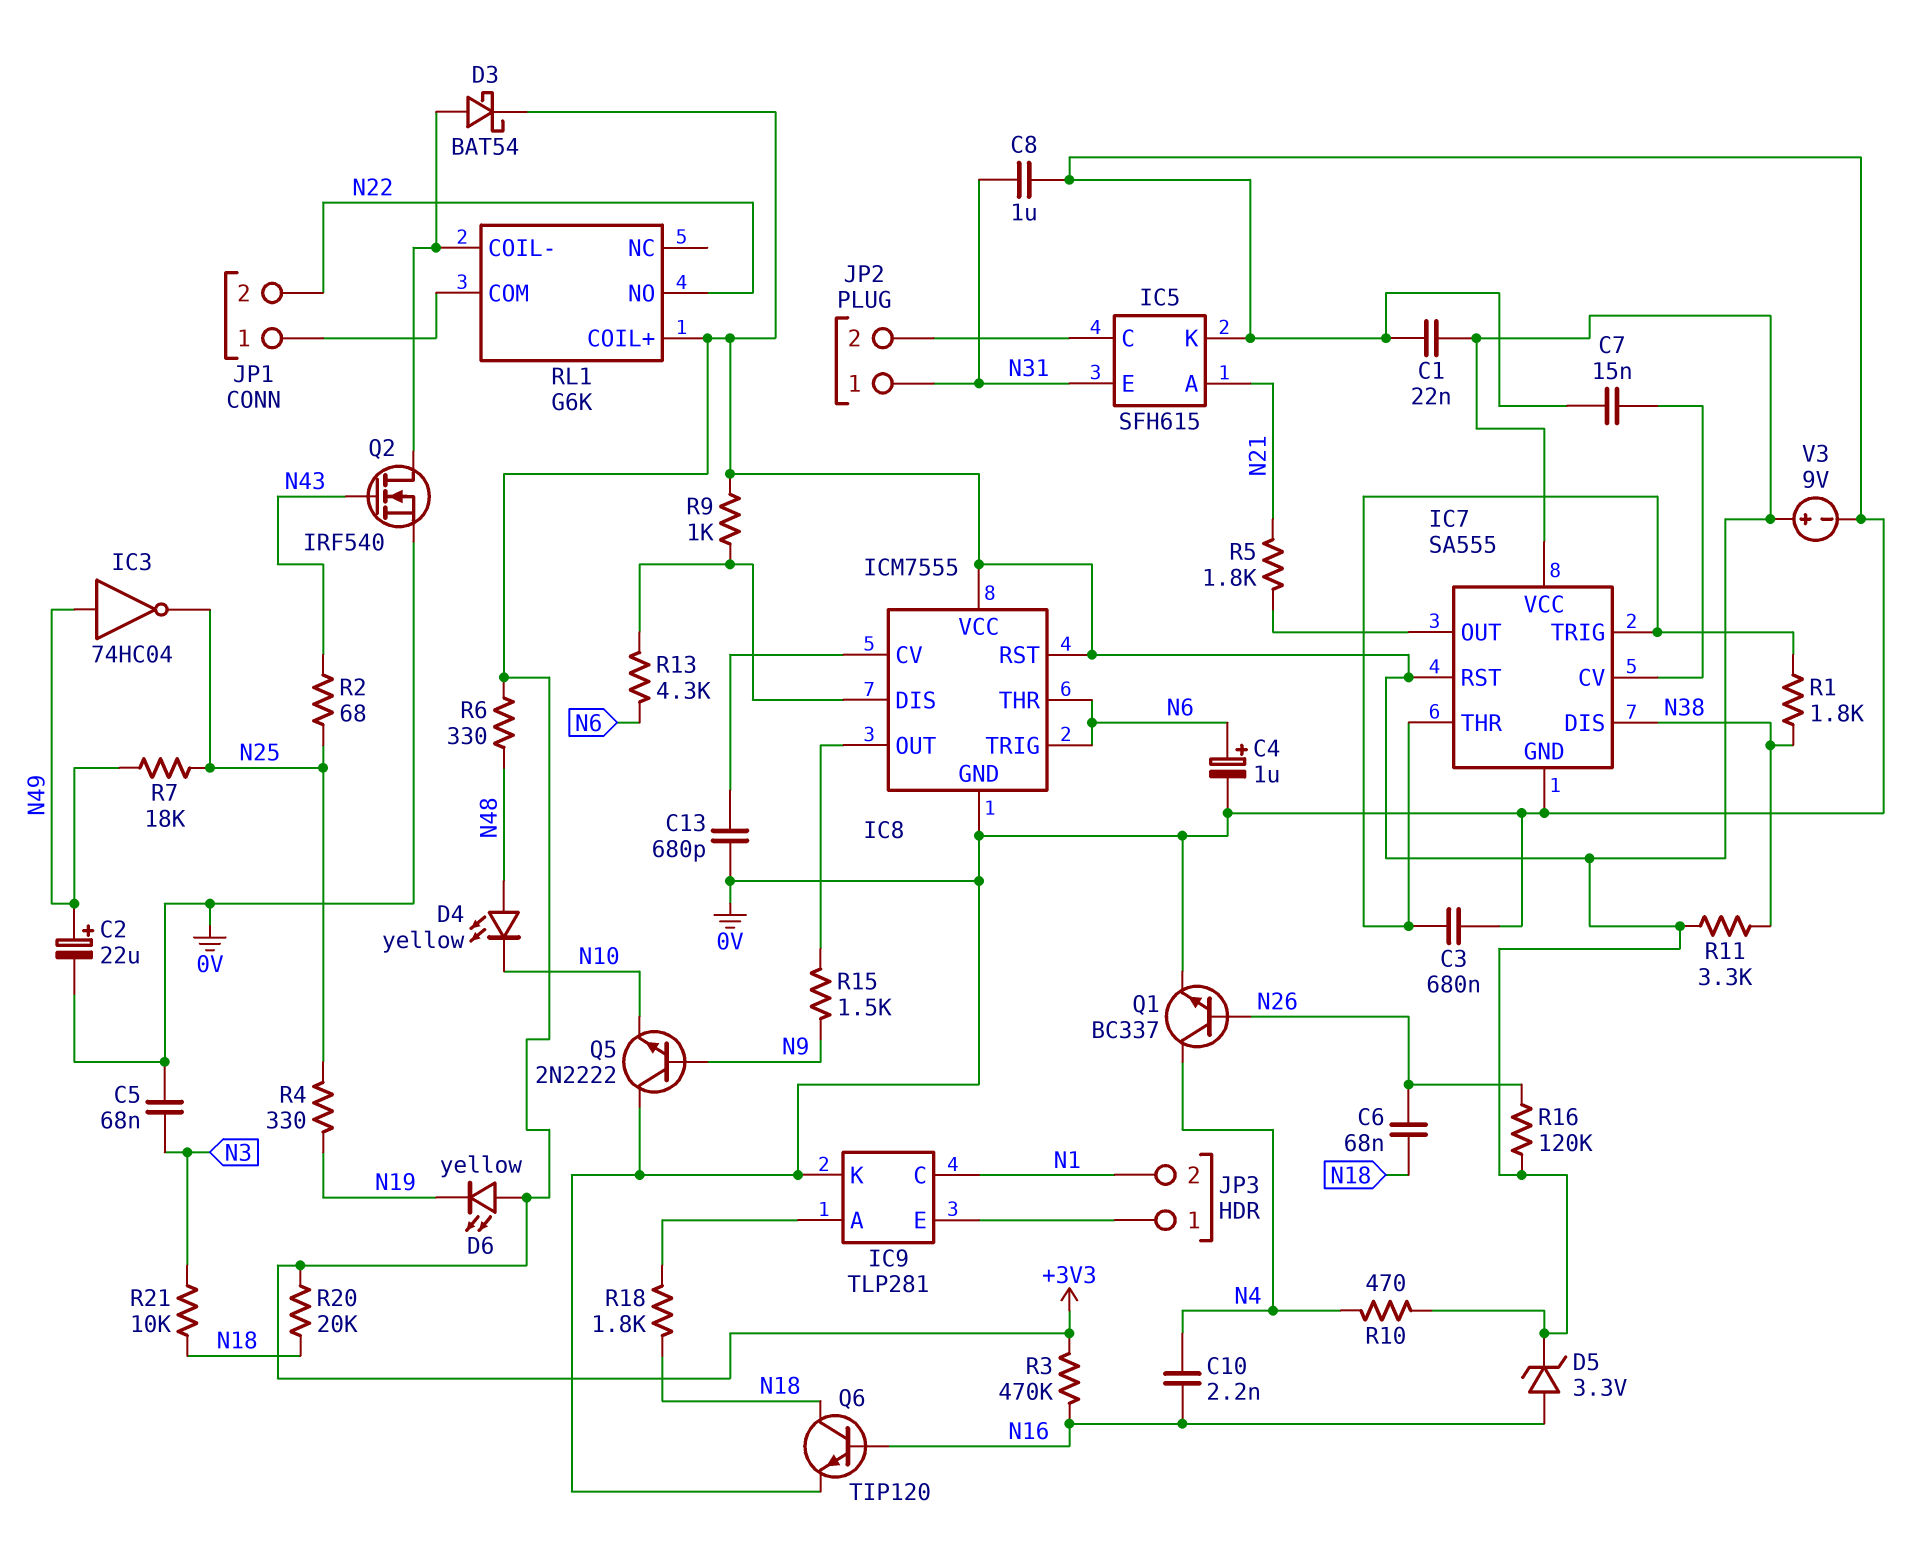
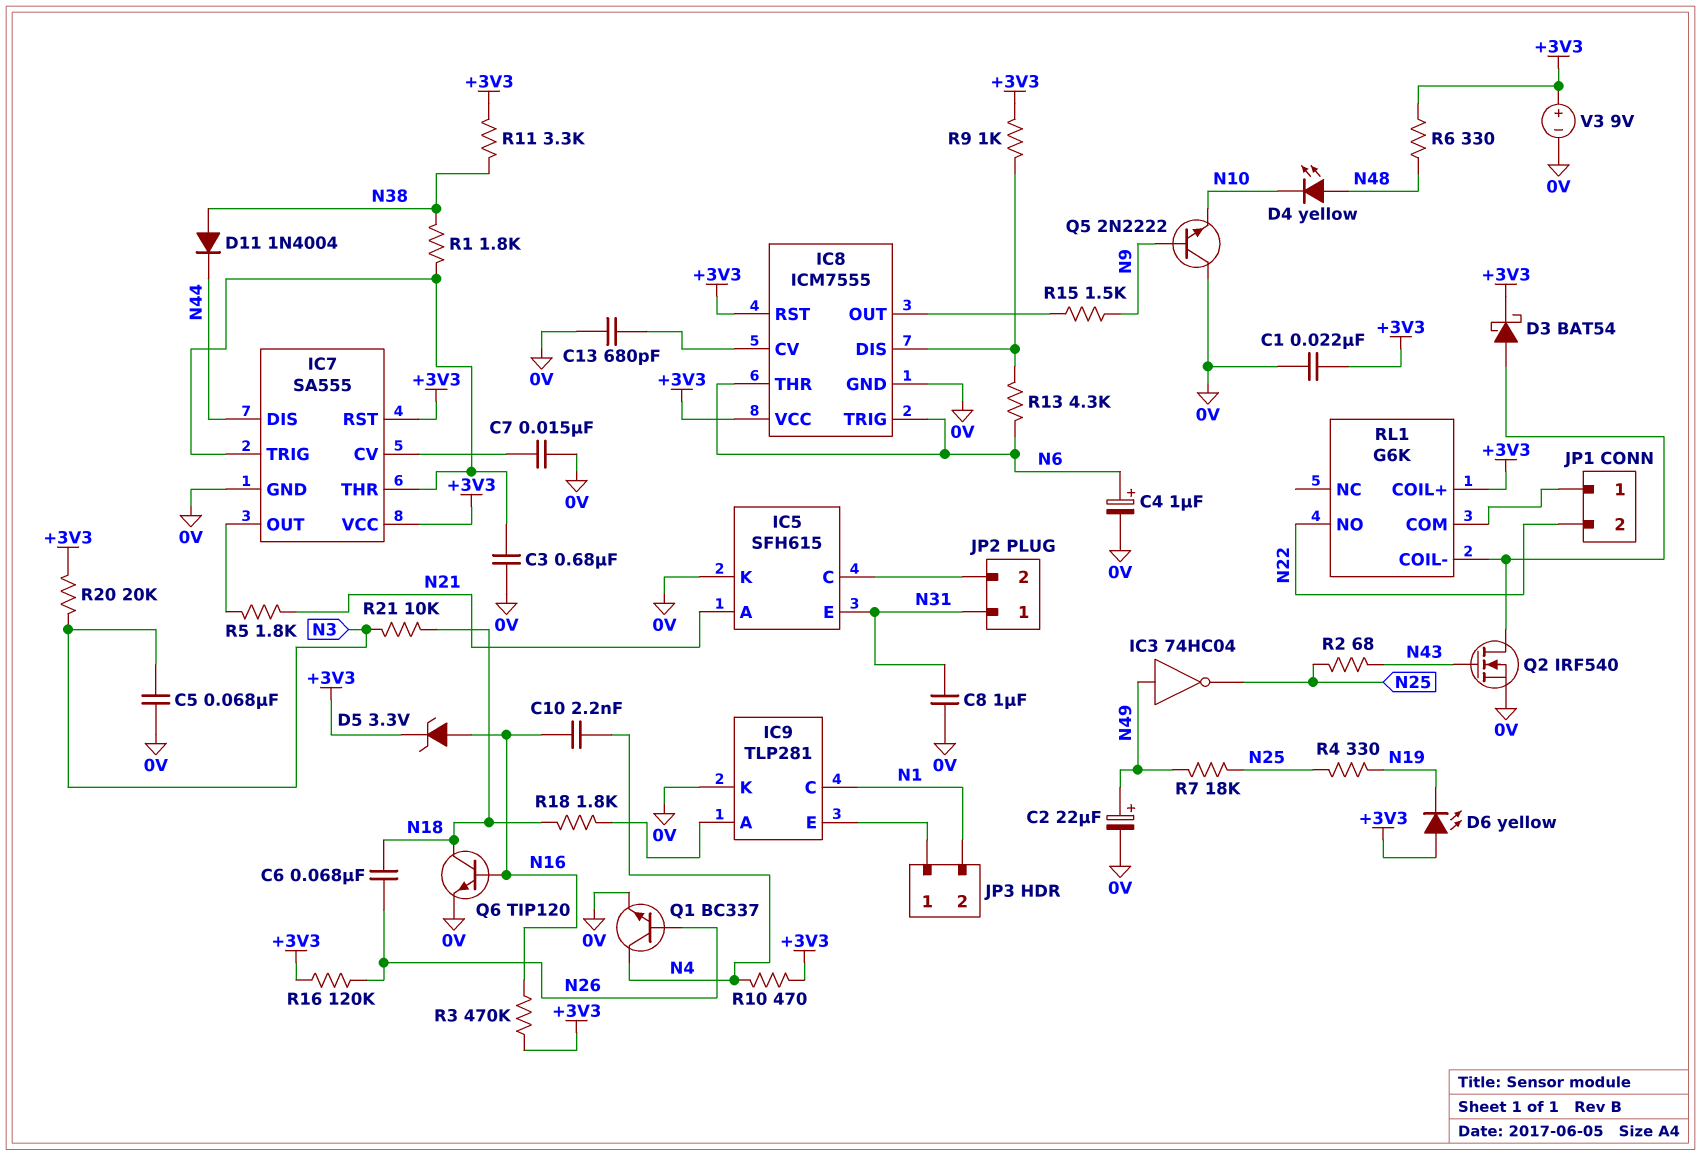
D11: none -> diode 1N4004 (A N38, K N44)
IC7 pin DIS: N38 -> N44
R20: 20k (+3V3, N18) -> 20k (+3V3, N3)

